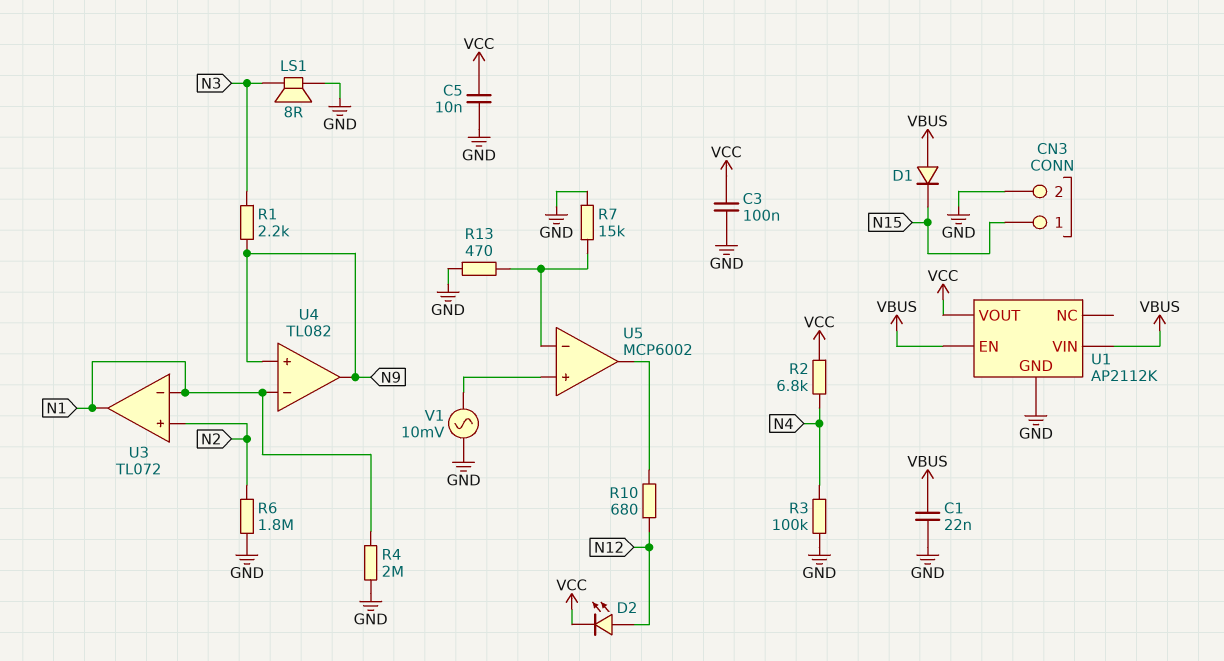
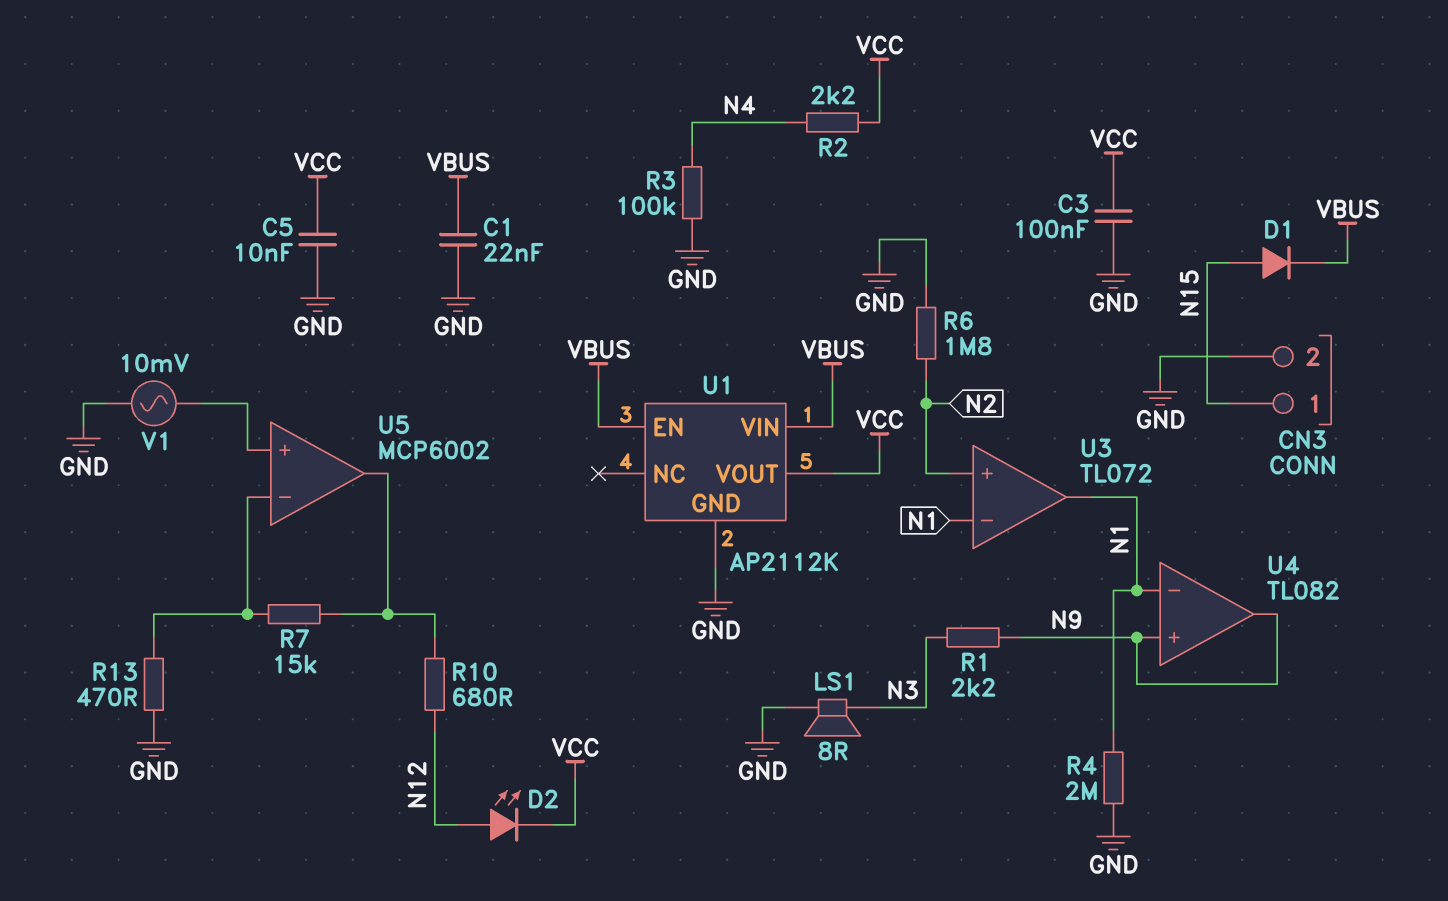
D1: diode (A VBUS, K N15) -> diode (A N15, K VBUS)
R2: 6.8k (N4, VCC) -> 2.2k (N4, VCC)
R7: 15k (GND, U5/in-) -> 15k (U5/in-, U5/out)

